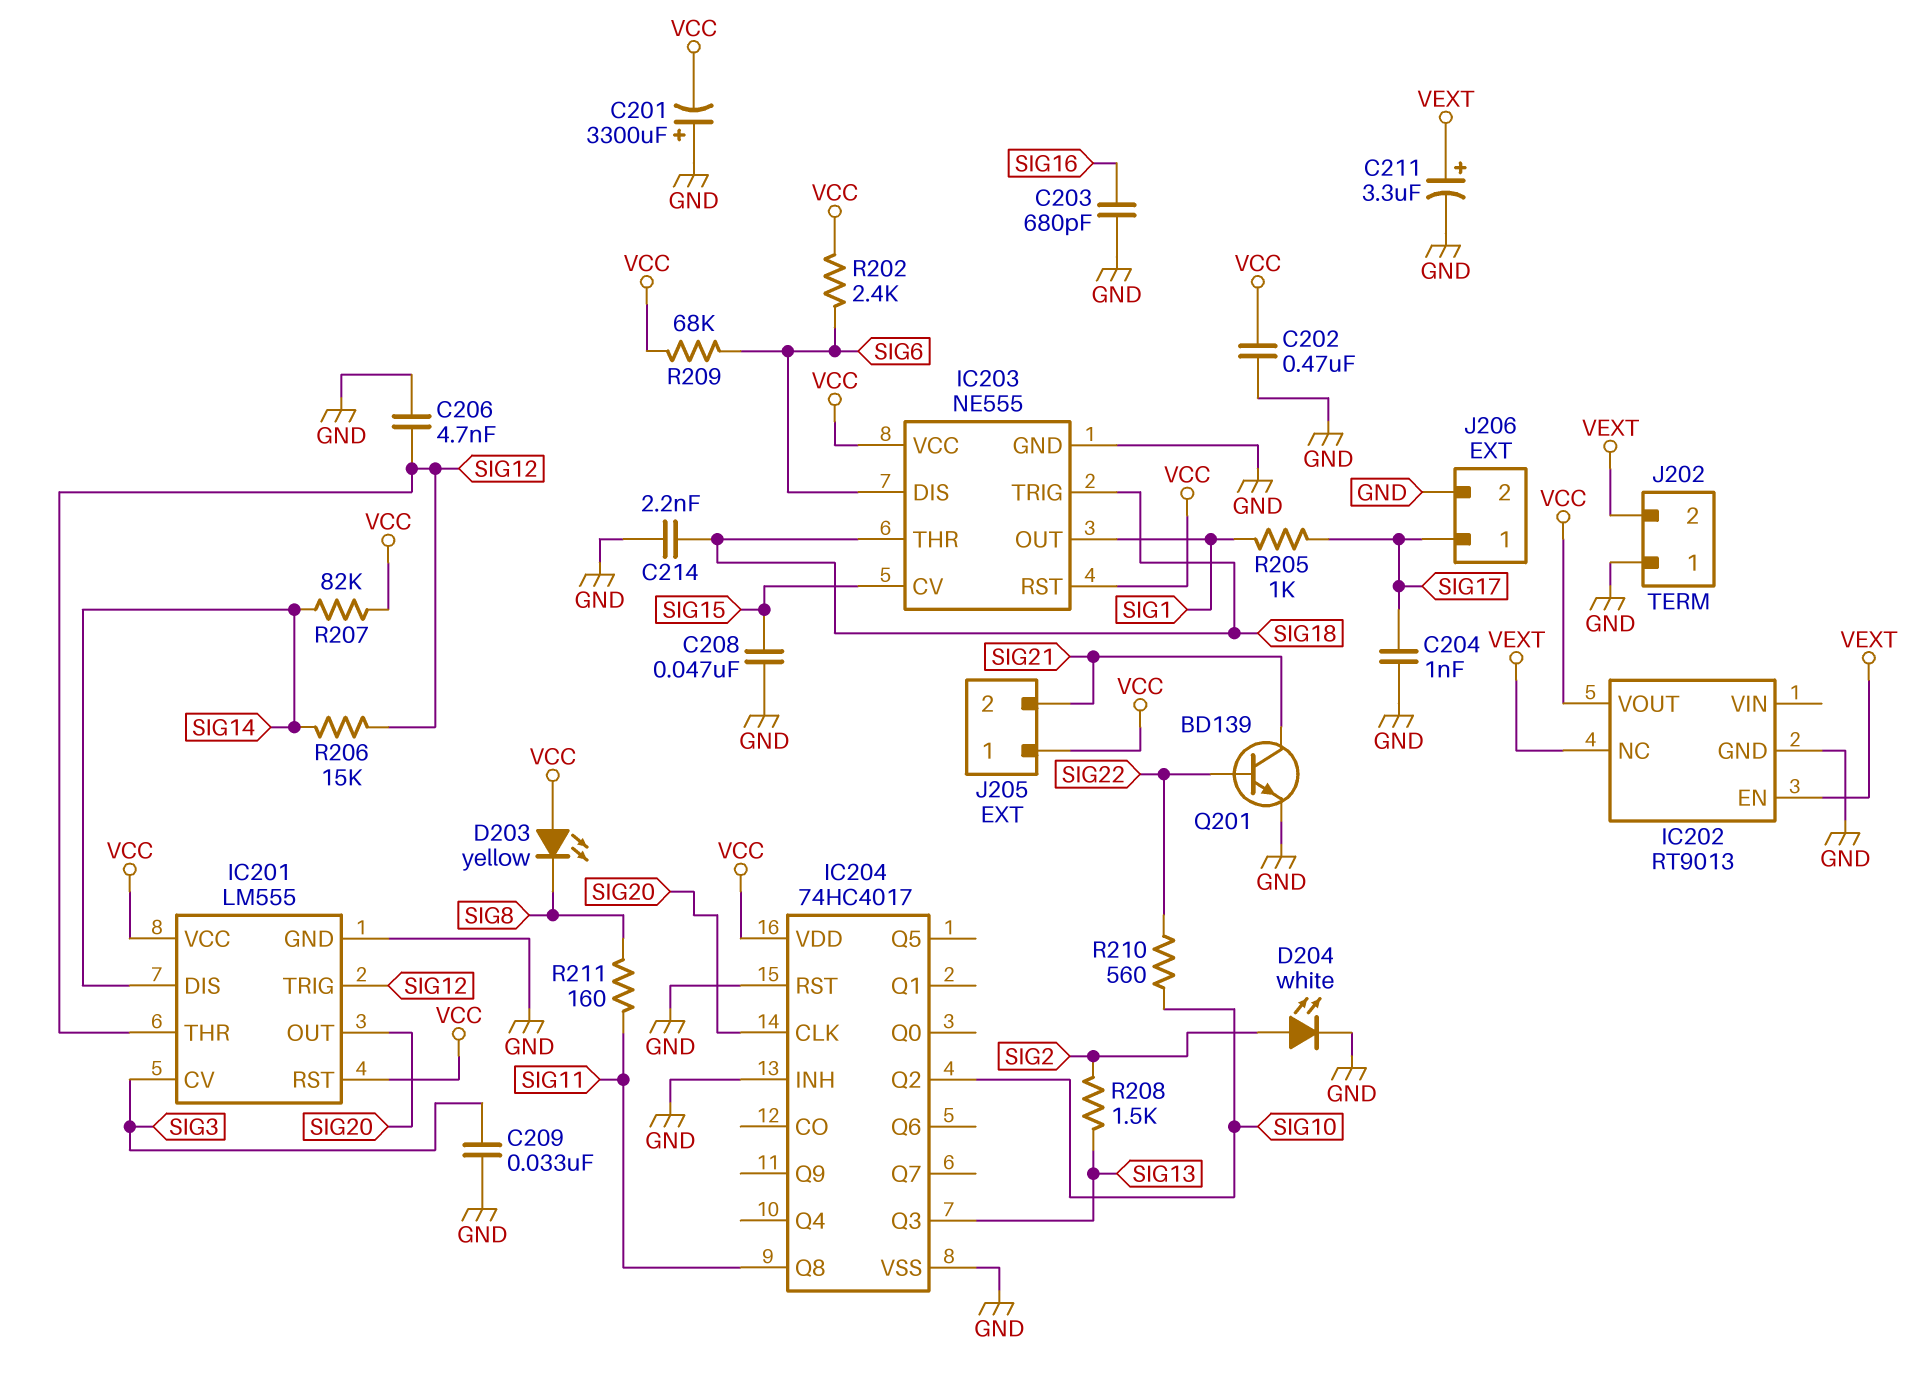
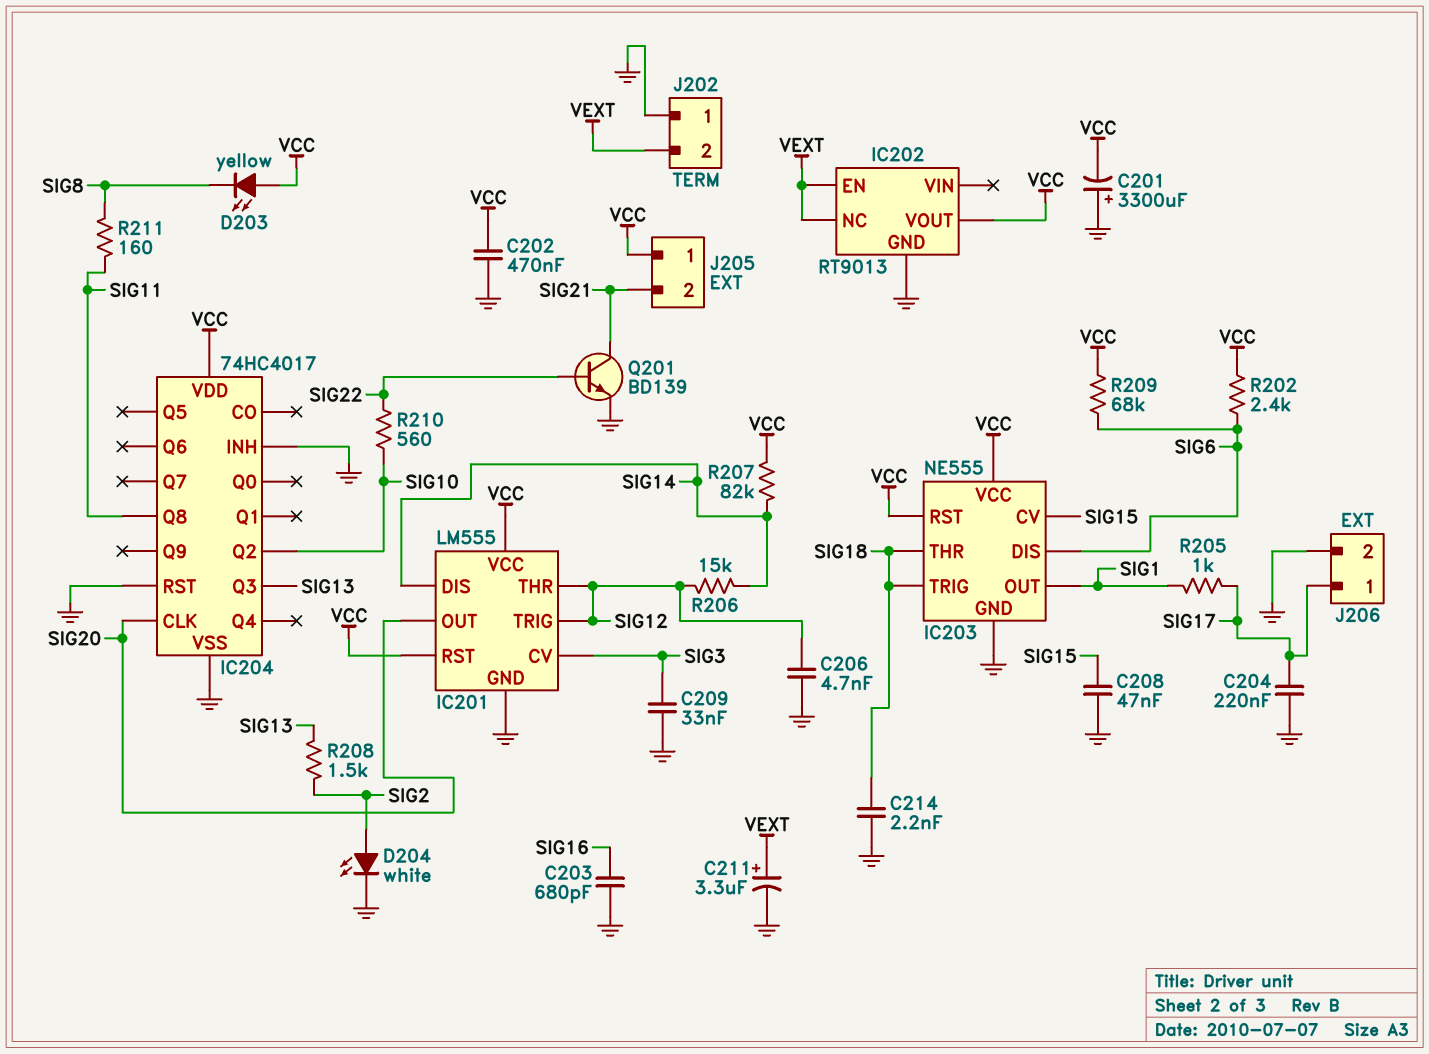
C204: 1nF (GND, SIG17) -> 220nF (GND, SIG17)

